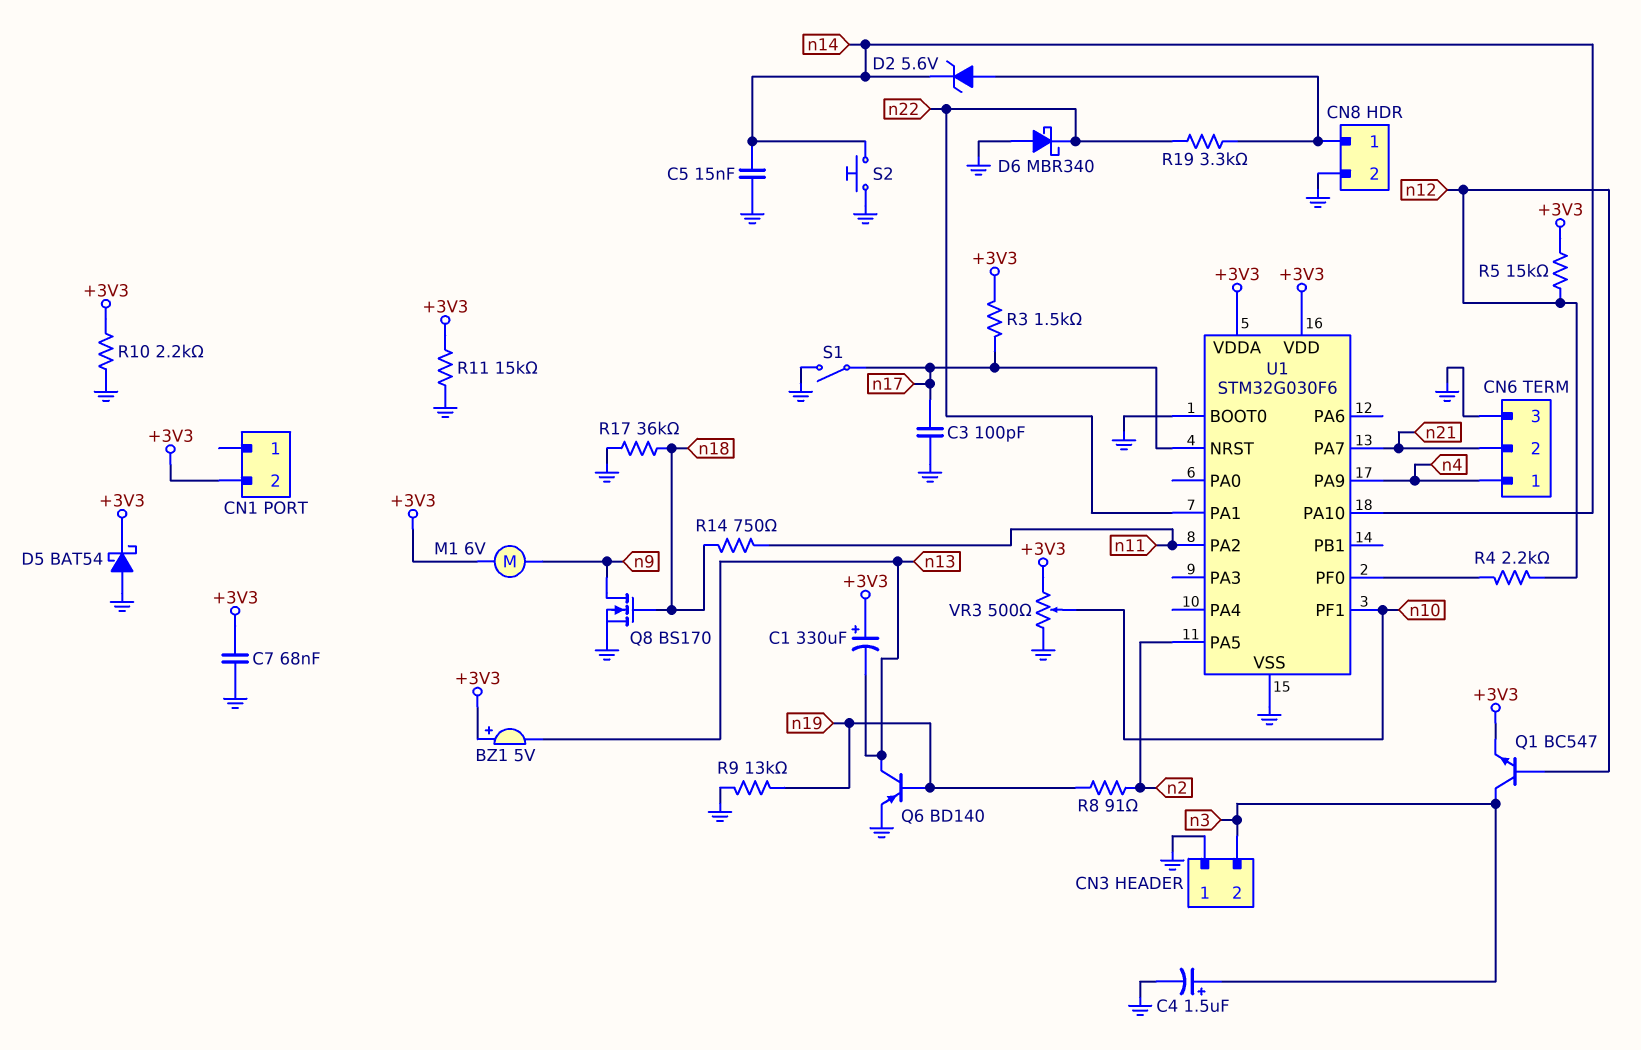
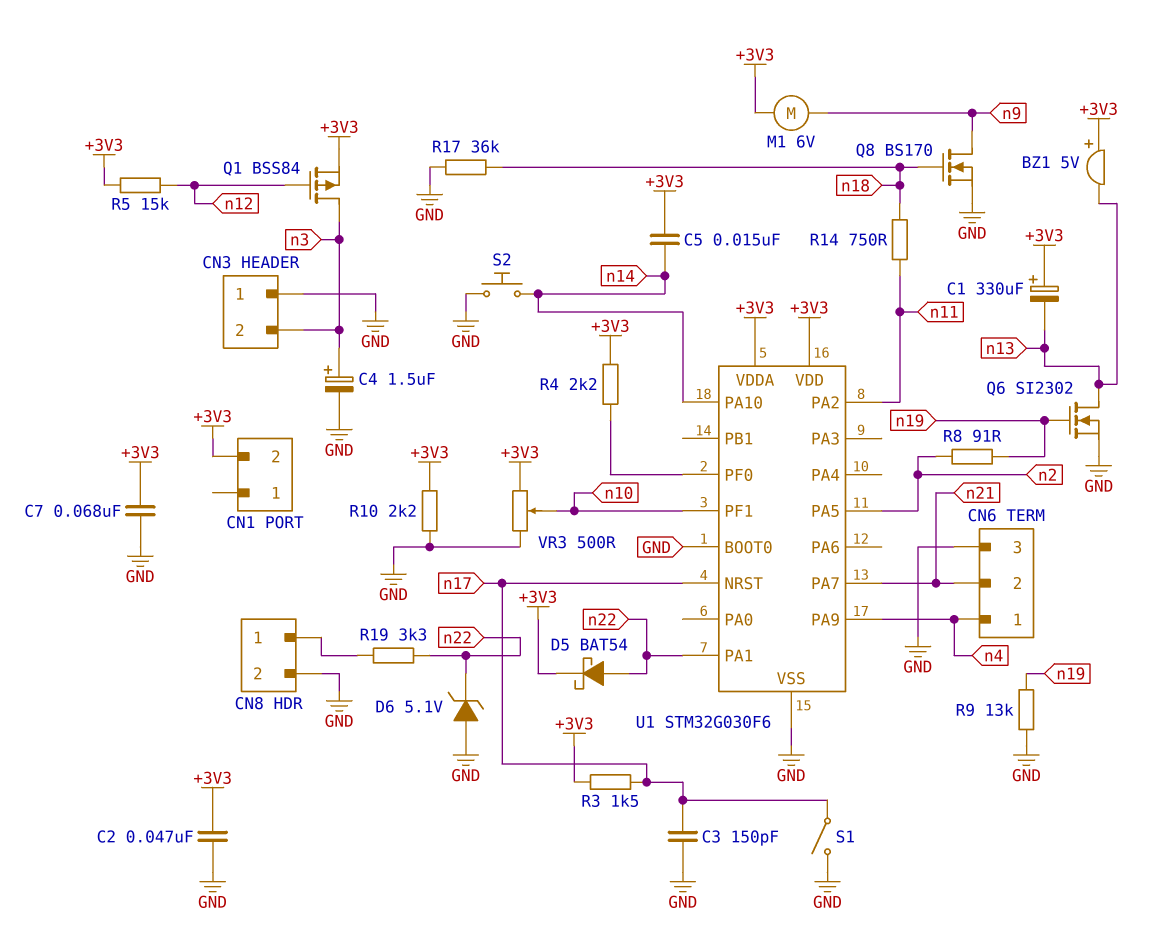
C2: none -> 47nF (+3V3, GND)
C3: 100pF (GND, n17) -> 150pF (GND, n17)
C5: 15nF (GND, n14) -> 15nF (+3V3, n14)
D2: zener 5.6V (A CN8/1, K n14) -> none
D5: schottky BAT54 (A GND, K +3V3) -> schottky BAT54 (A n22, K +3V3)
D6: schottky MBR340 (A GND, K n22) -> zener 5.1V (A GND, K n22)
Q1: NPN BC547 (B n12, C n3, E +3V3) -> PMOS BSS84 (G n12, D n3, S +3V3)
Q6: PNP BD140 (B n19, C n13, E GND) -> NMOS SI2302 (G n19, D n13, S GND)
R4: 2.2k (U1/PF0, n12) -> 2.2k (+3V3, U1/PF0)
R11: 15k (+3V3, GND) -> none

